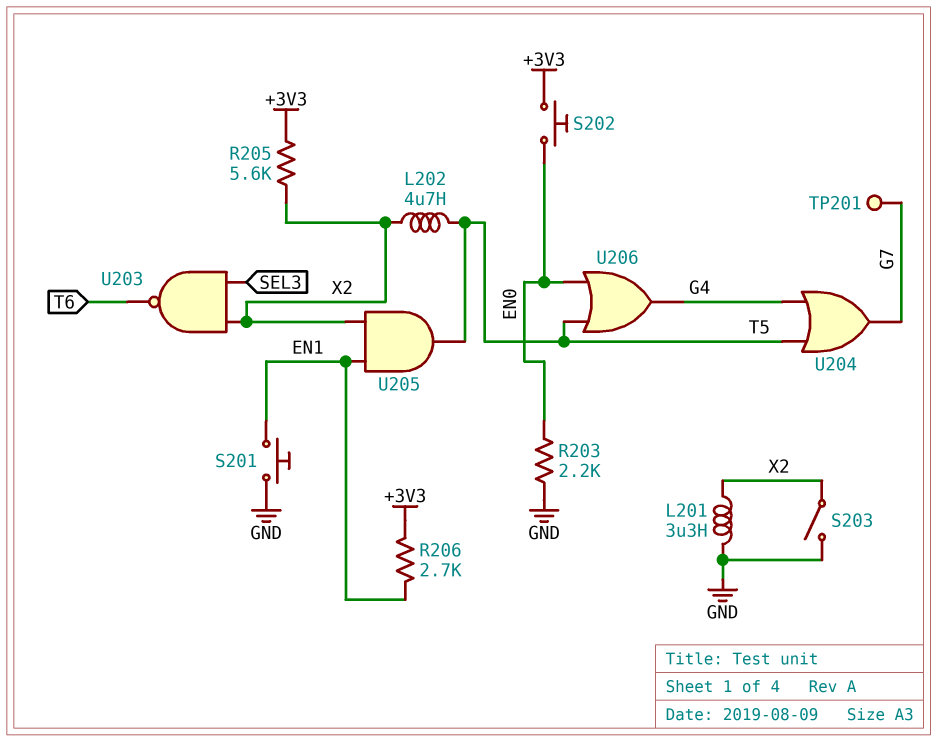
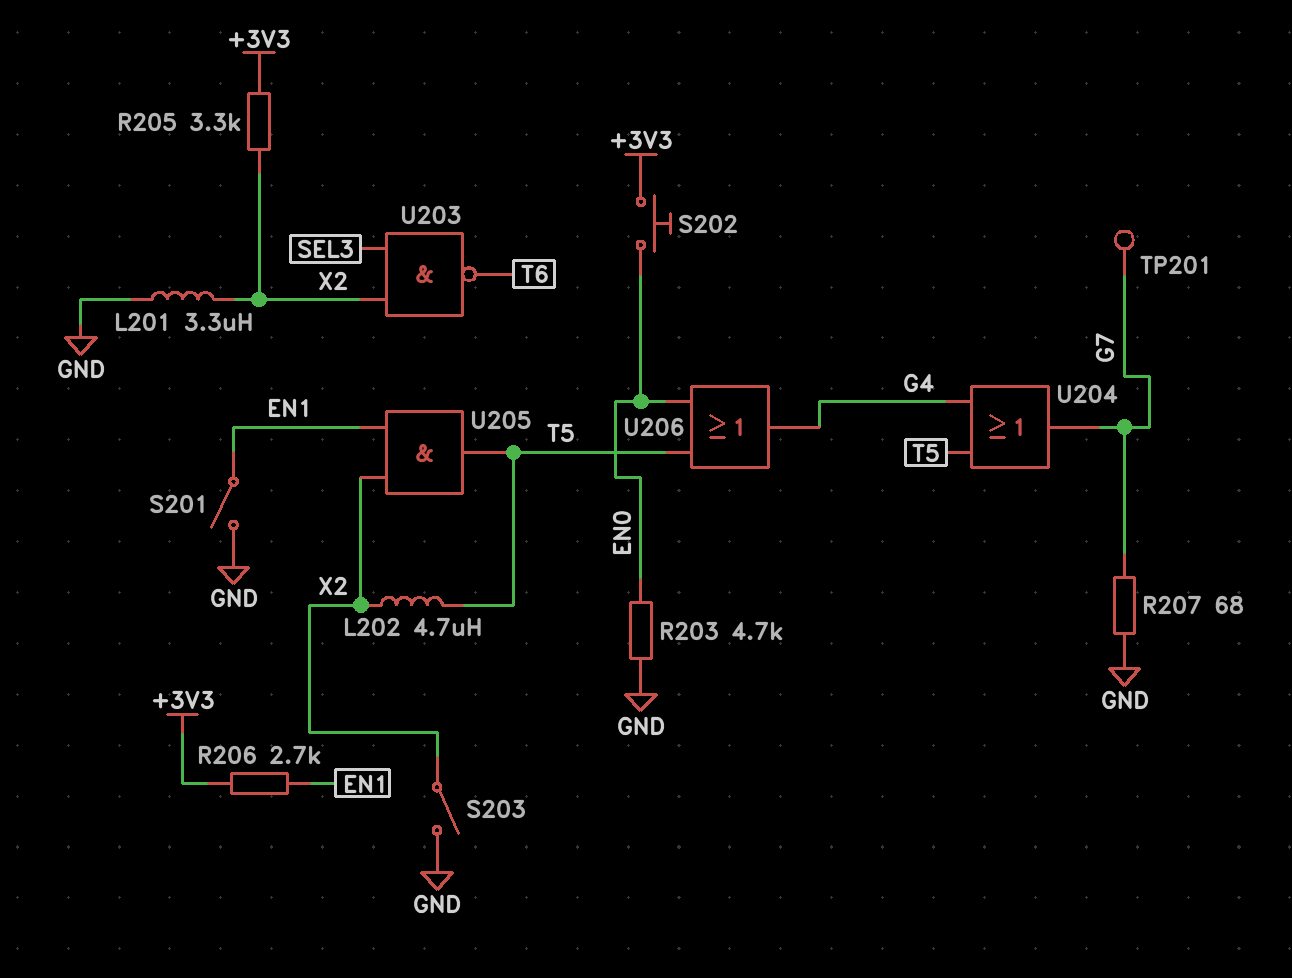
R203: 2.2k (EN0, GND) -> 4.7k (EN0, GND)
R205: 5.6k (+3V3, X2) -> 3.3k (+3V3, X2)
R207: none -> 68 (G7, GND)
S201: button (EN1, GND) -> switch (EN1, GND)

